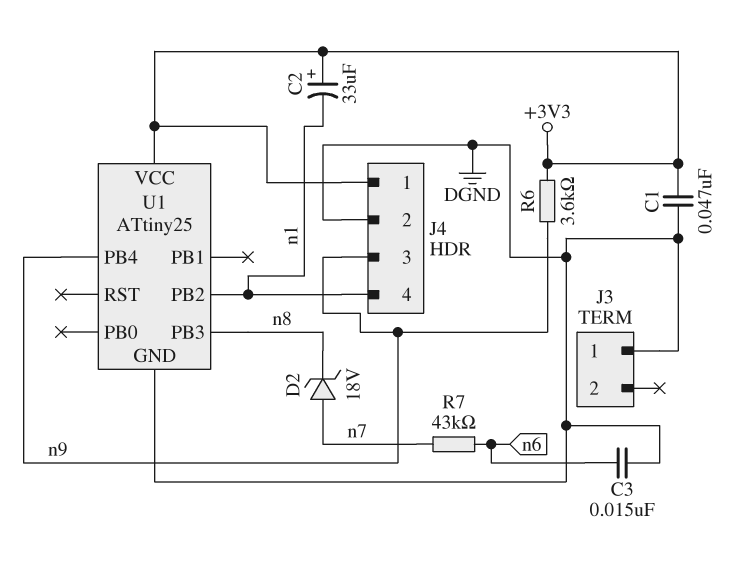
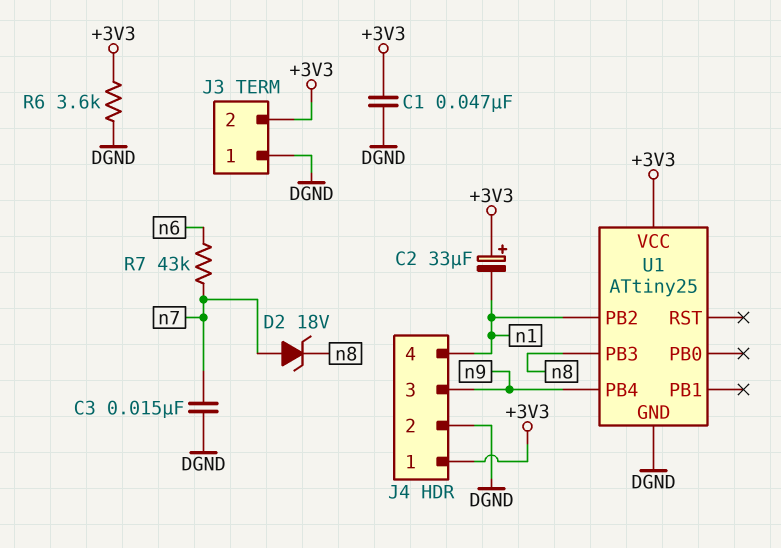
C3: 15nF (DGND, n6) -> 15nF (DGND, n7)
J3 pin 2: none -> +3V3
R6: 3.6k (+3V3, n9) -> 3.6k (+3V3, DGND)

